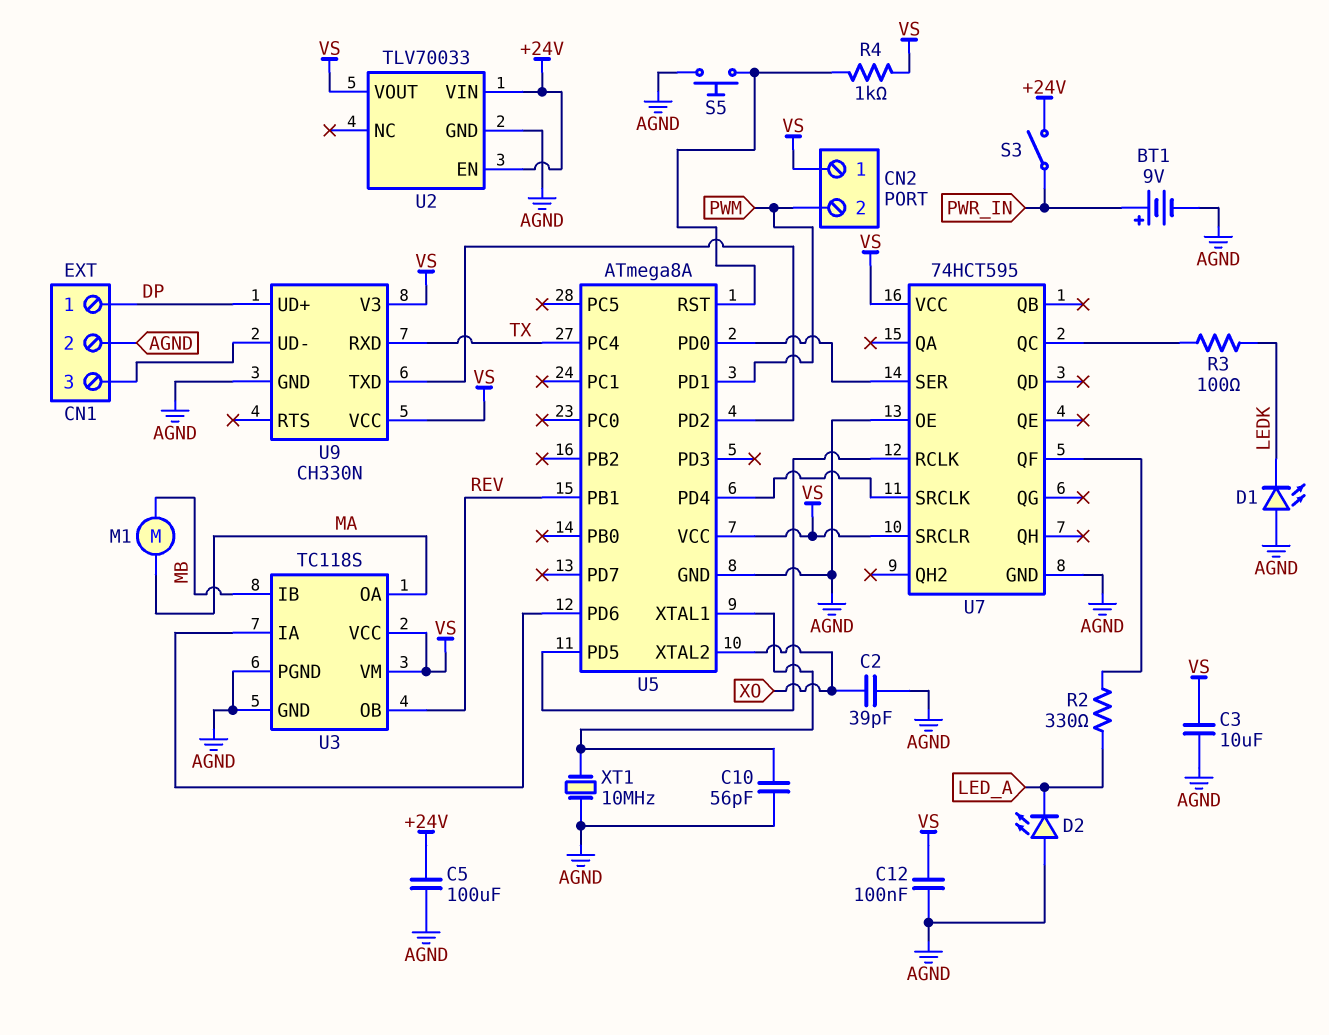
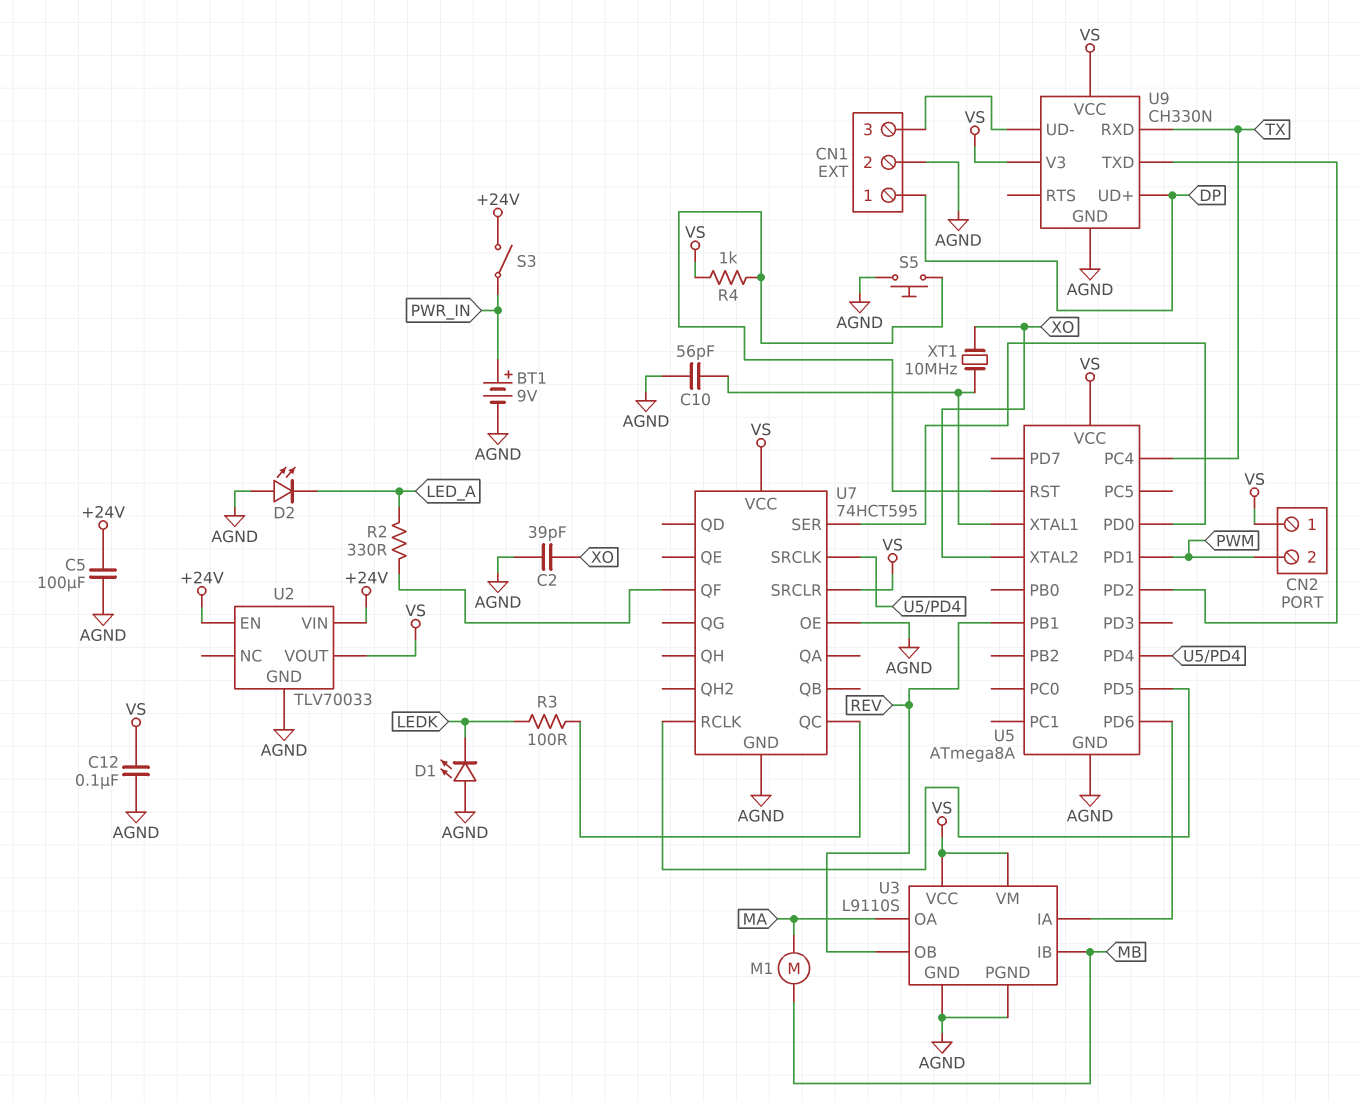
C3: 10uF (AGND, VS) -> none
U3: TC118S -> L9110S
XT1: 10MHz (AGND, U5/XTAL1) -> 10MHz (U5/XTAL1, XO)

